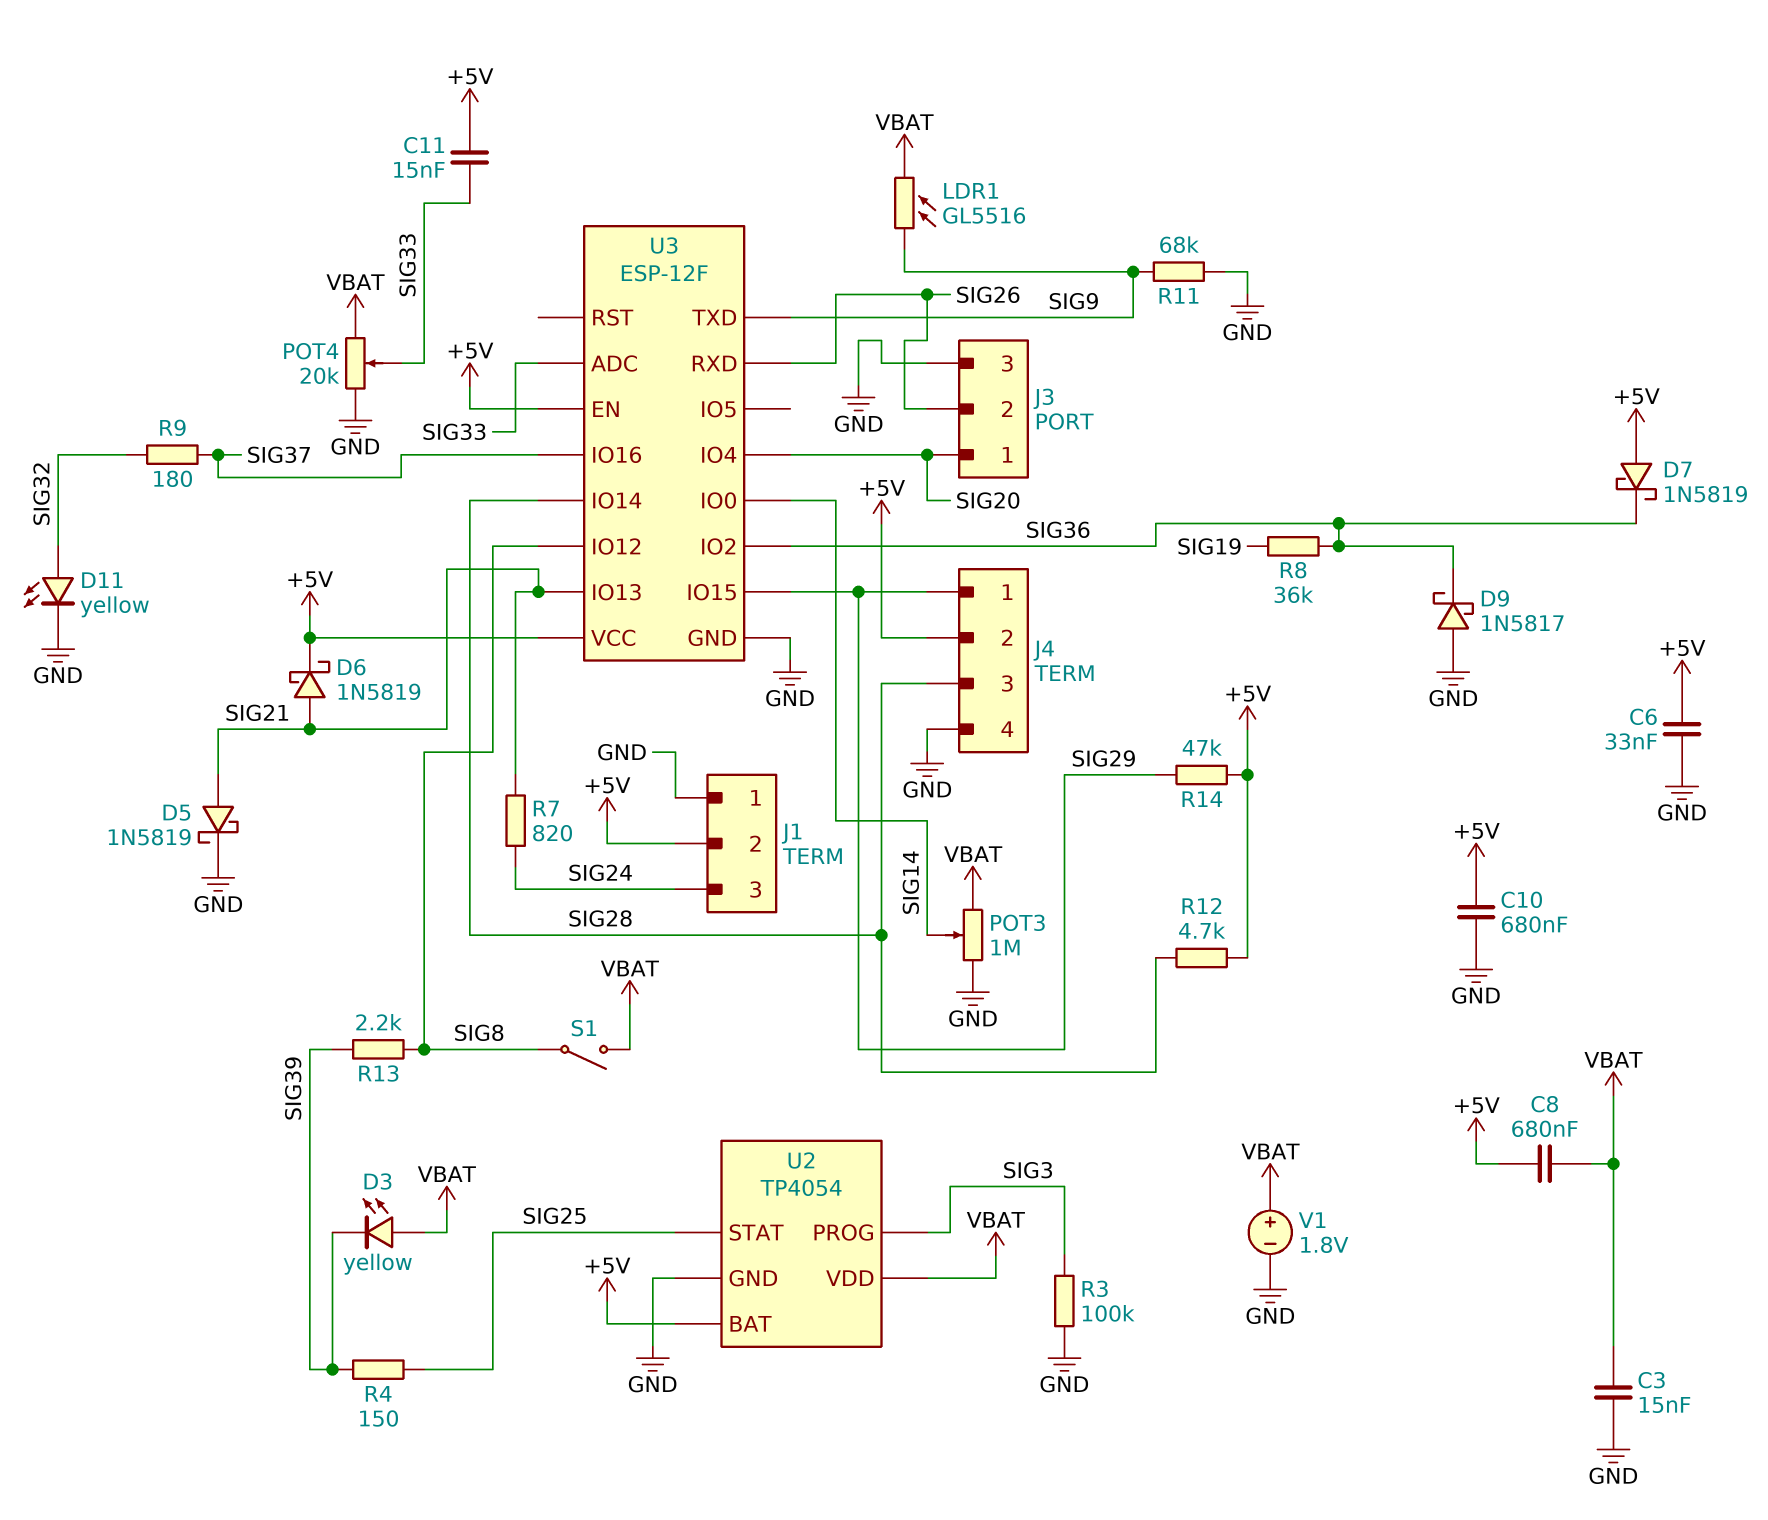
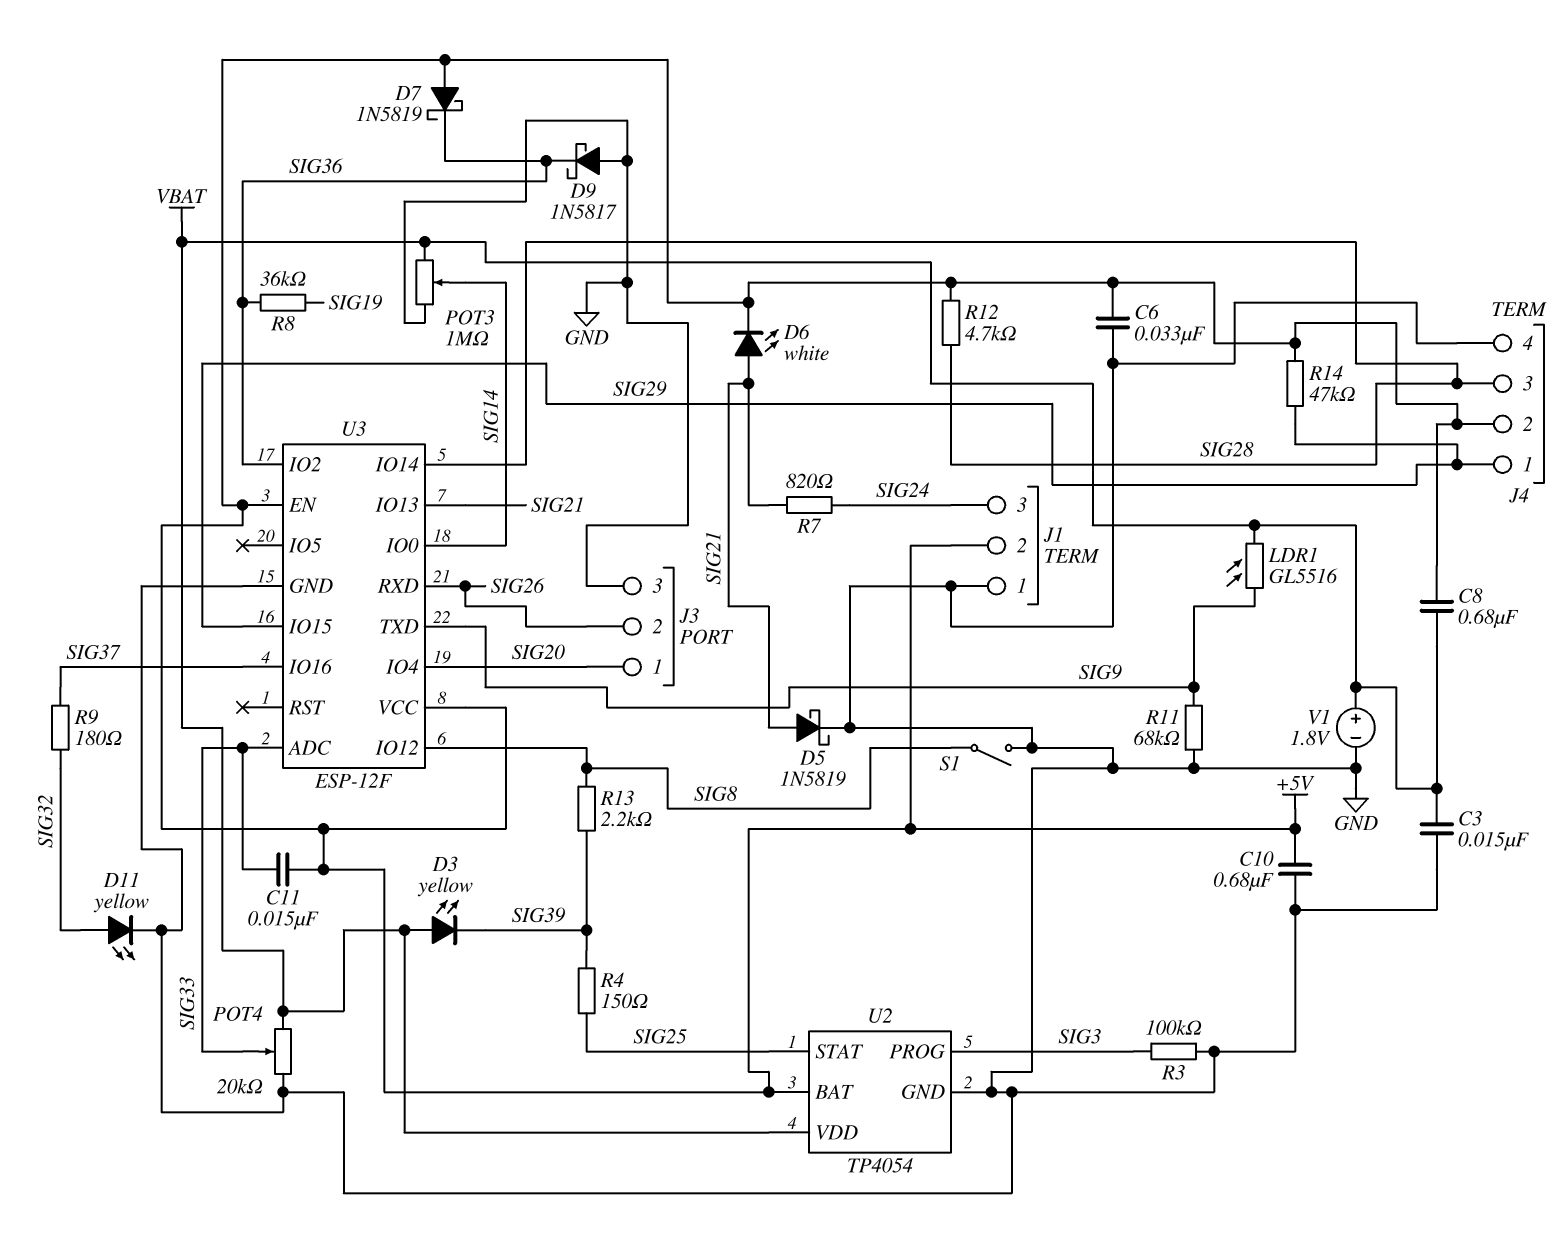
D6: schottky 1N5819 (A SIG21, K +5V) -> LED white (A SIG21, K +5V)
S1: switch (SIG8, VBAT) -> switch (GND, SIG8)

